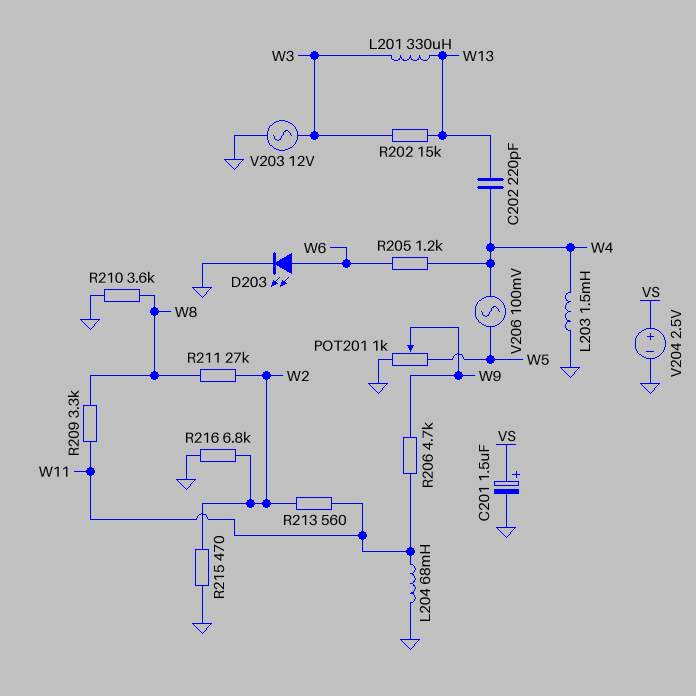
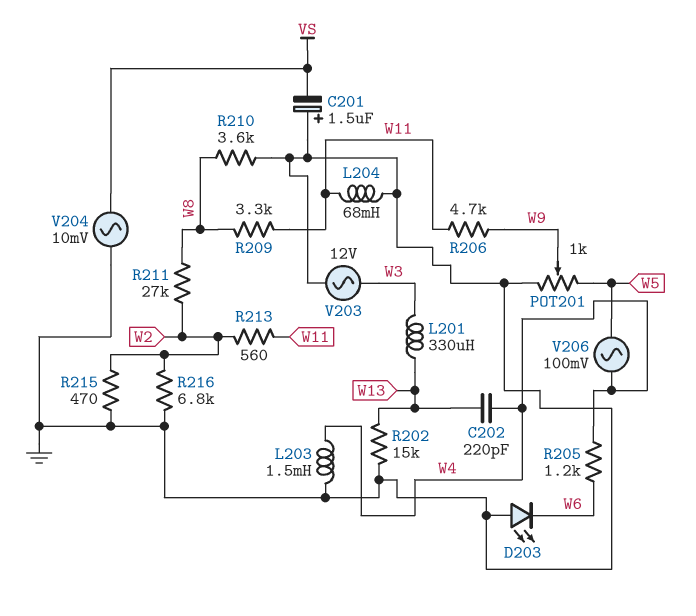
C201: 1.5uF (plus VS, minus GND) -> 1.5uF (plus GND, minus VS)
D203: LED (A W6, K GND) -> LED (A GND, K W6)
R202: 15k (W3, W13) -> 15k (GND, W13)
V204: 2.5V (plus VS, minus GND) -> AC 10mV (GND, VS)

